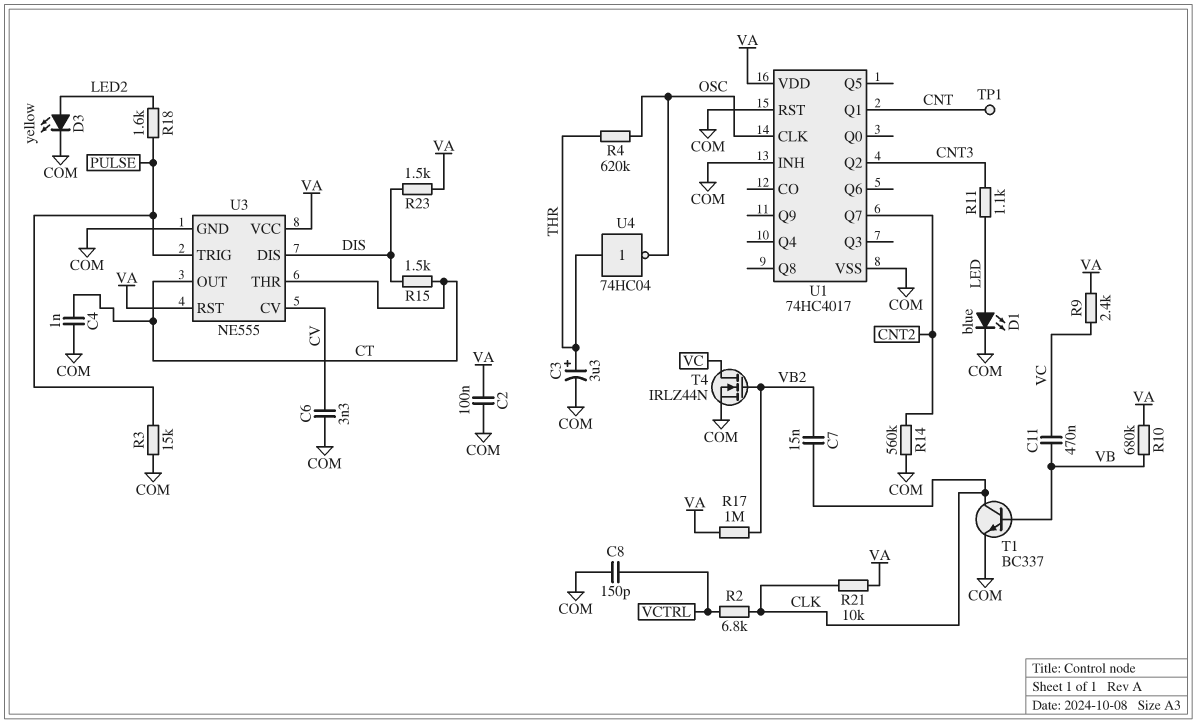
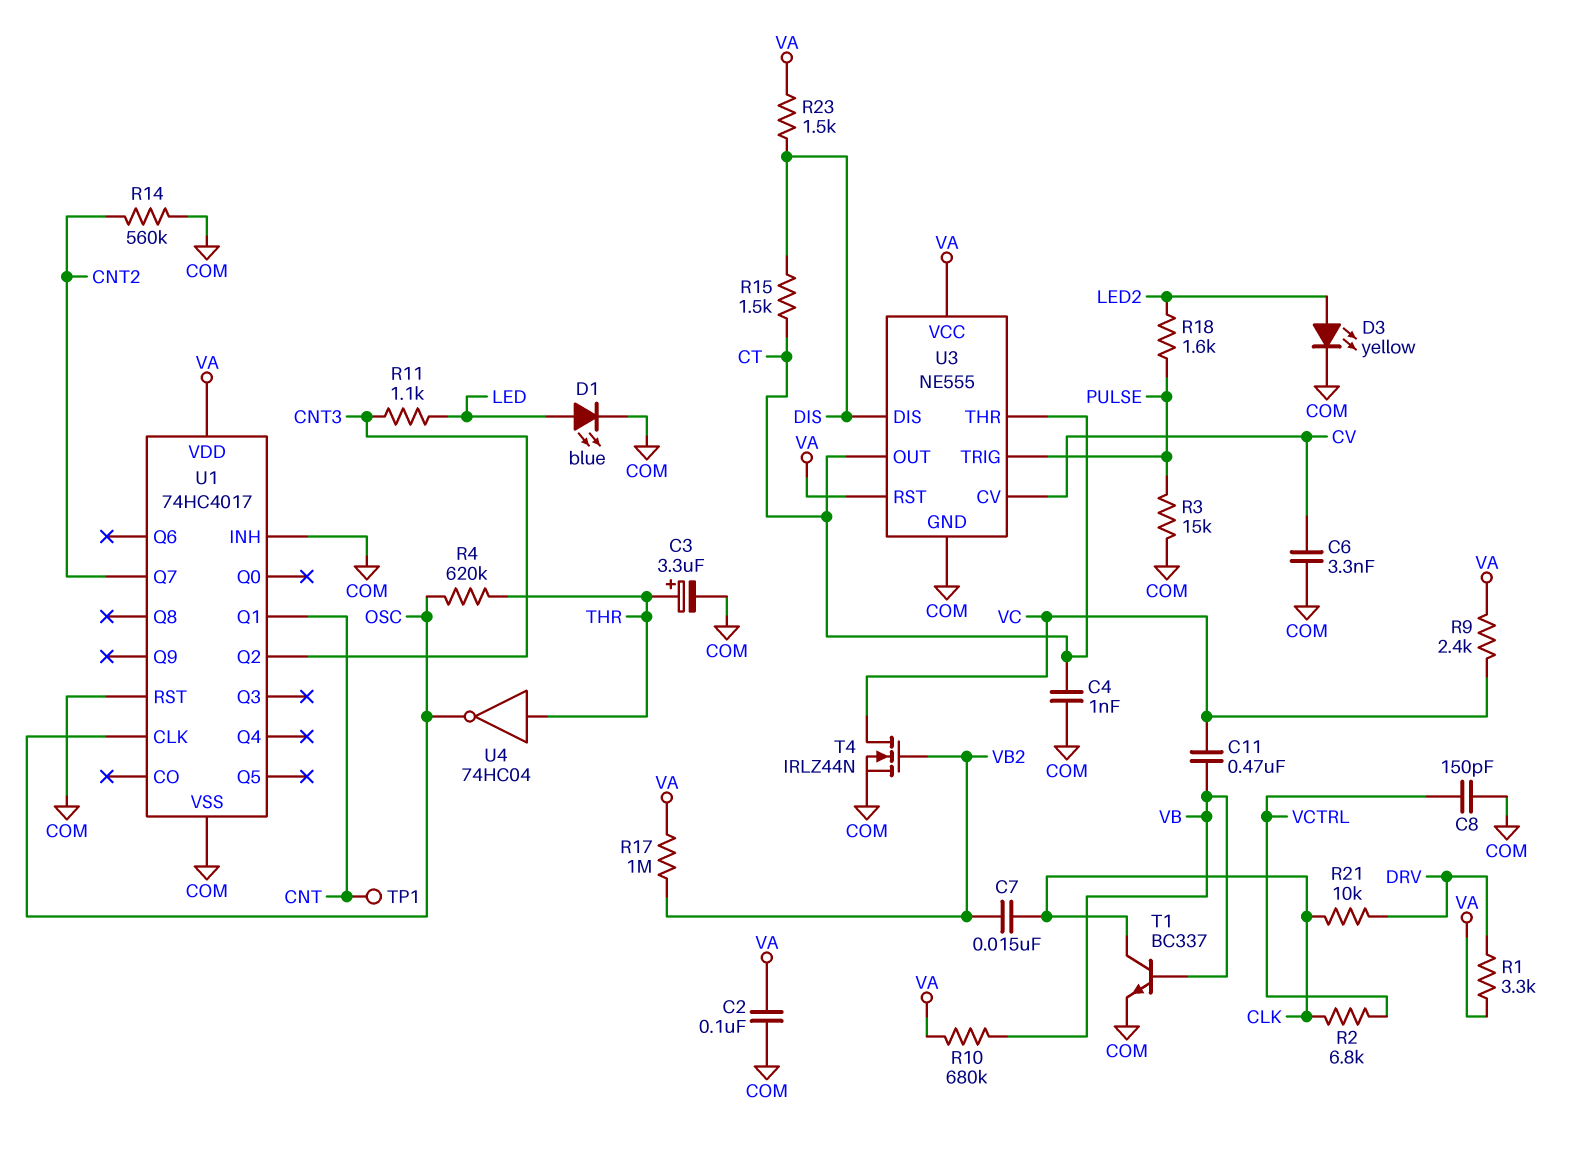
R1: none -> 3.3k (DRV, VA)
R21: 10k (CLK, VA) -> 10k (CLK, DRV)

